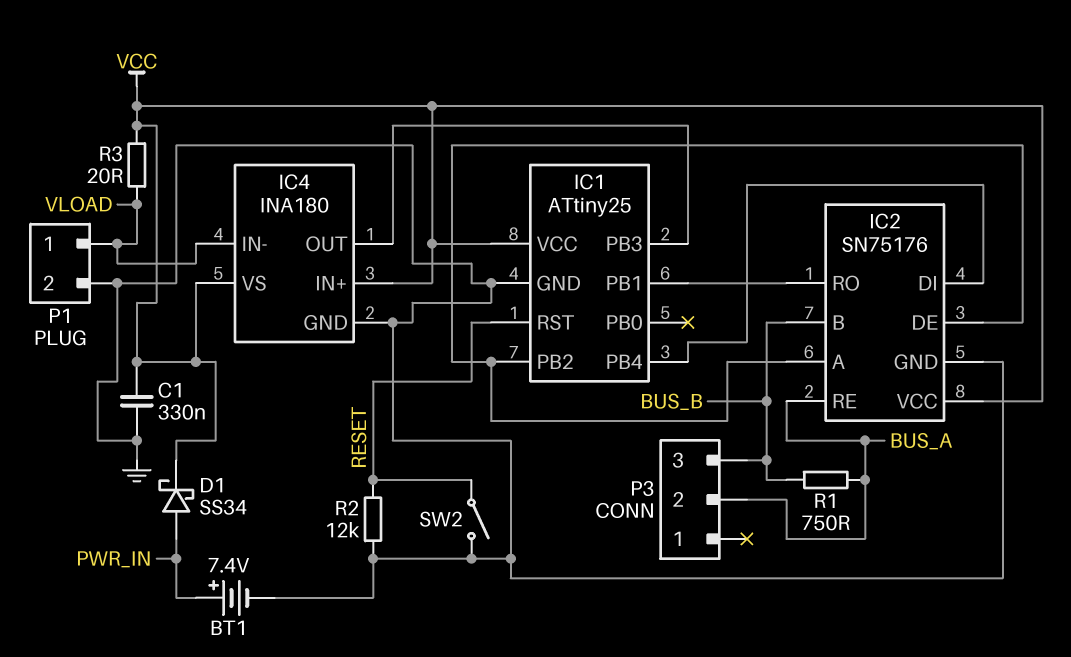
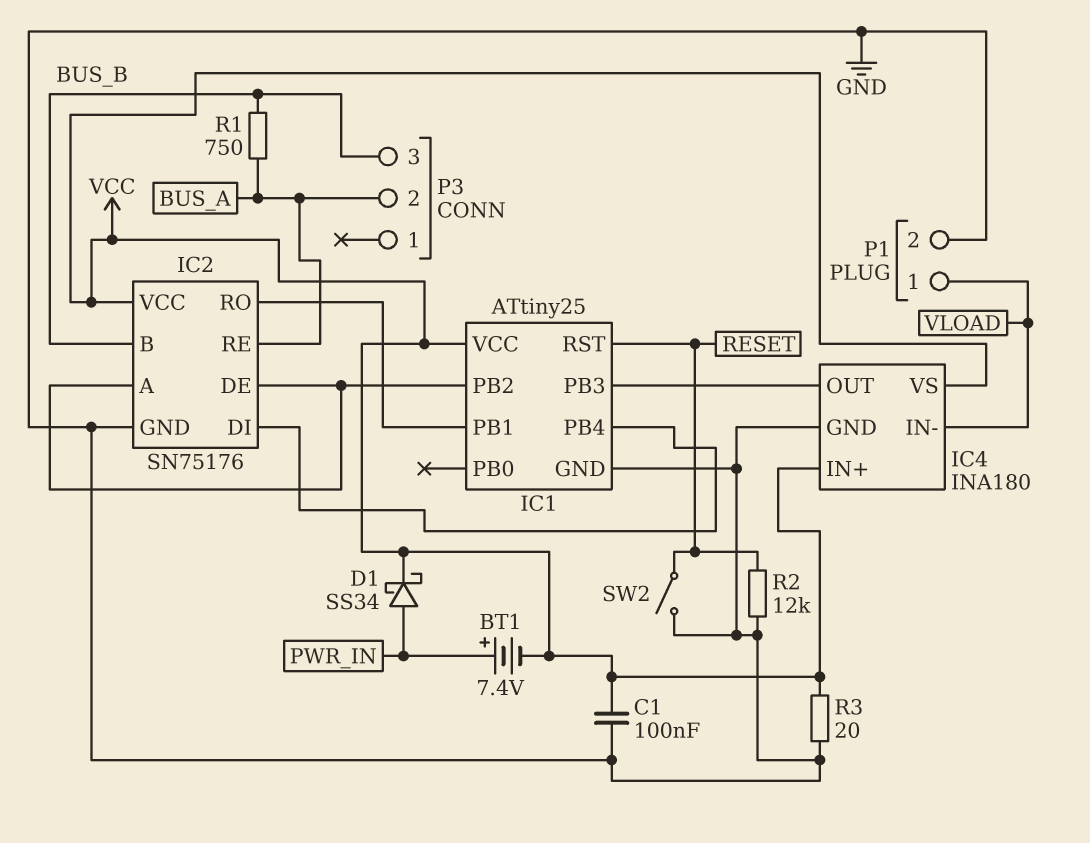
BT1: 7.4V (plus PWR_IN, minus GND) -> 7.4V (plus PWR_IN, minus VCC)
C1: 330nF (GND, VCC) -> 100nF (GND, VCC)
R3: 20 (VCC, VLOAD) -> 20 (GND, VCC)

